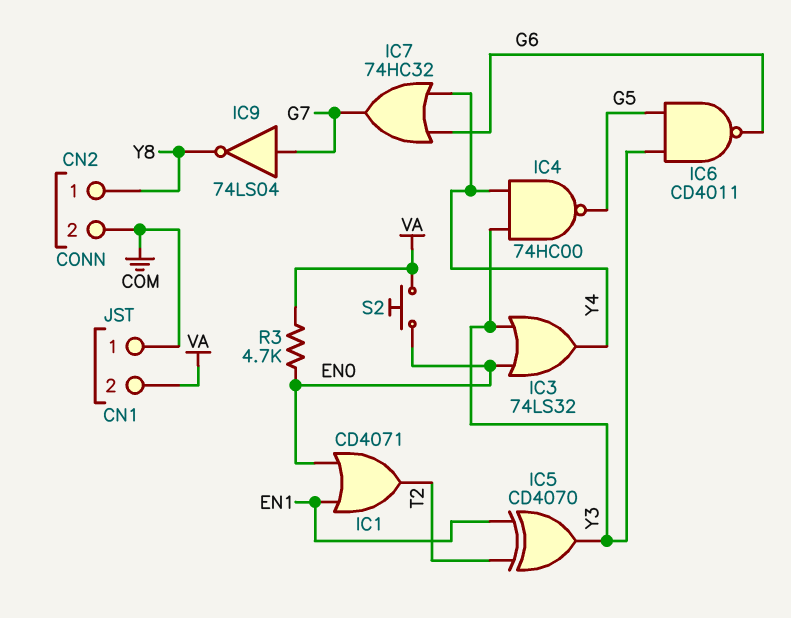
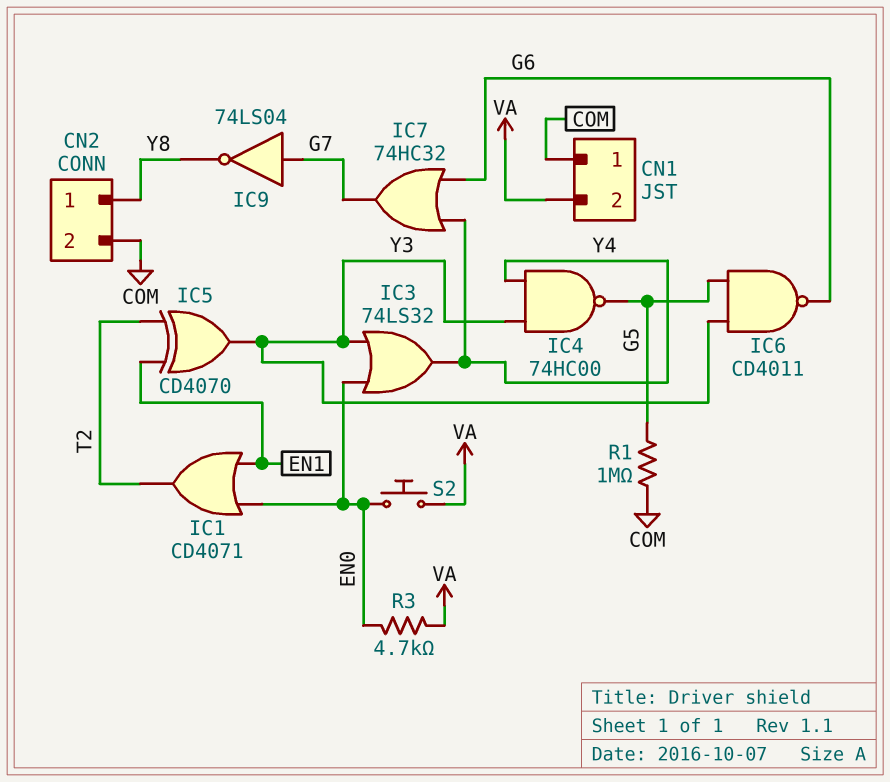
R1: none -> 1M (COM, G5)

